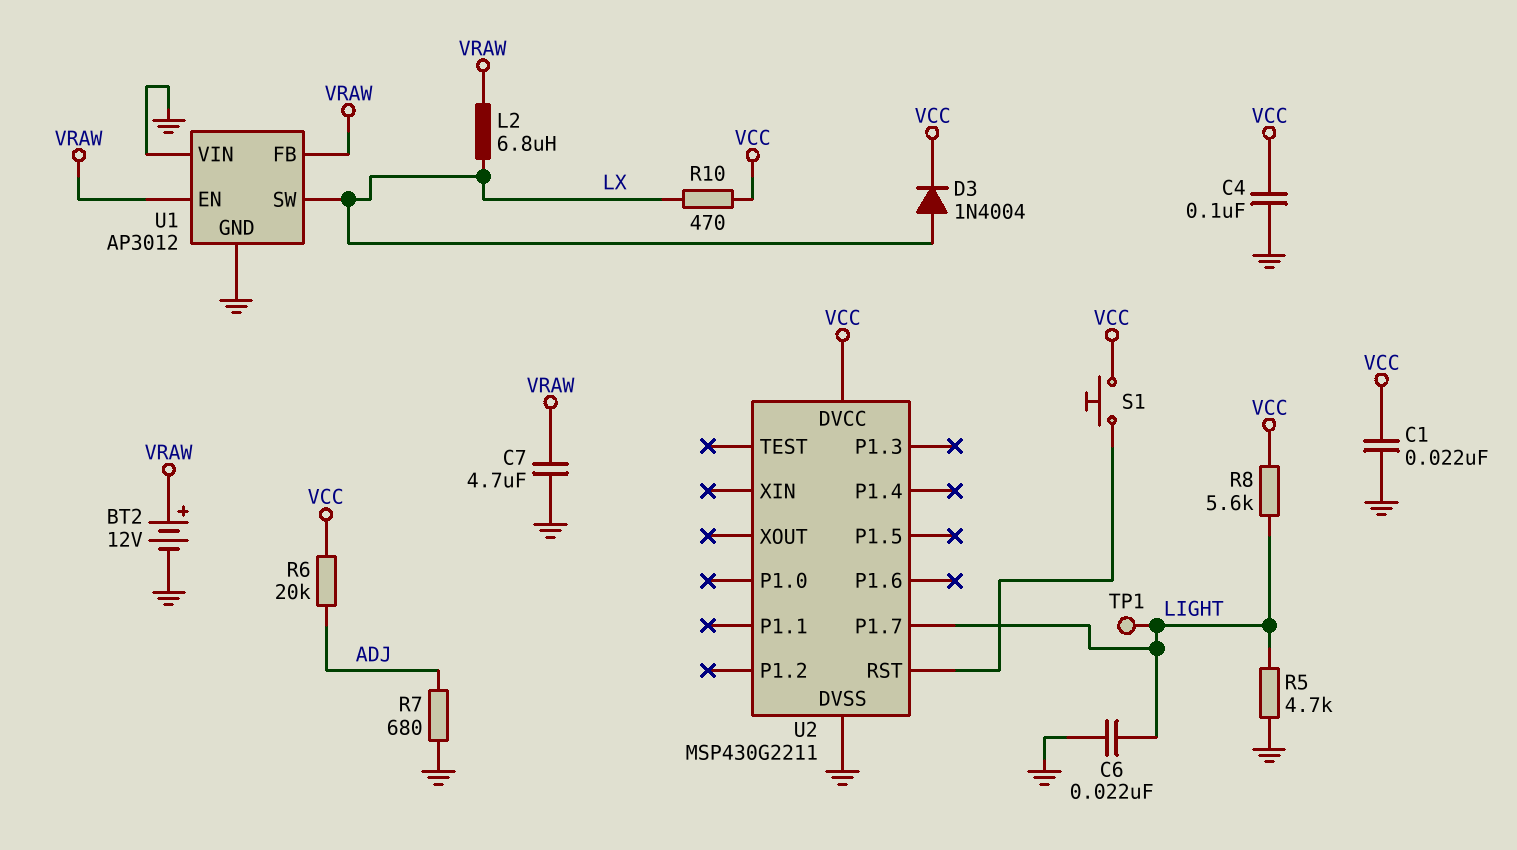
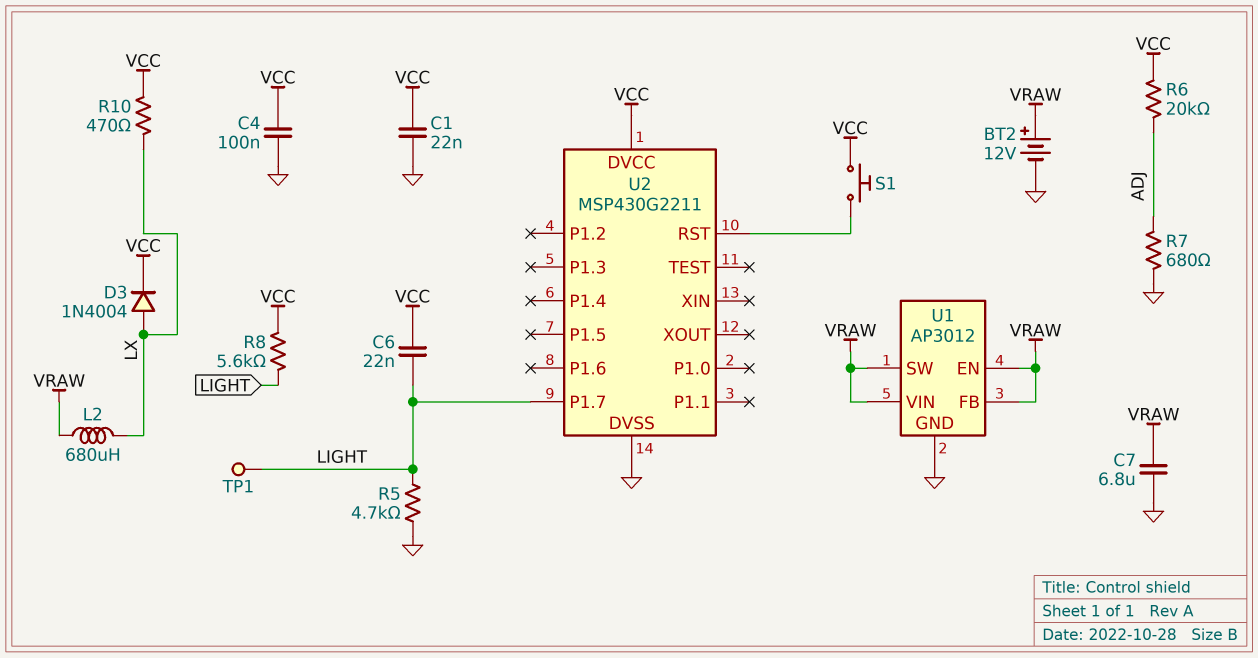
C6: 22nF (GND, LIGHT) -> 22nF (LIGHT, VCC)
C7: 4.7uF (GND, VRAW) -> 6.8uF (GND, VRAW)
L2: 6.8uH (LX, VRAW) -> 680uH (LX, VRAW)
U1 pin SW: LX -> VRAW
U1 pin VIN: GND -> VRAW

